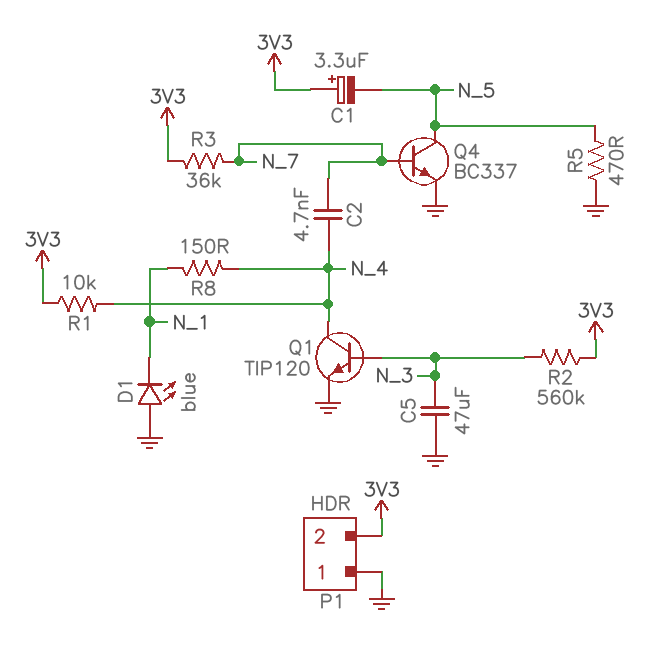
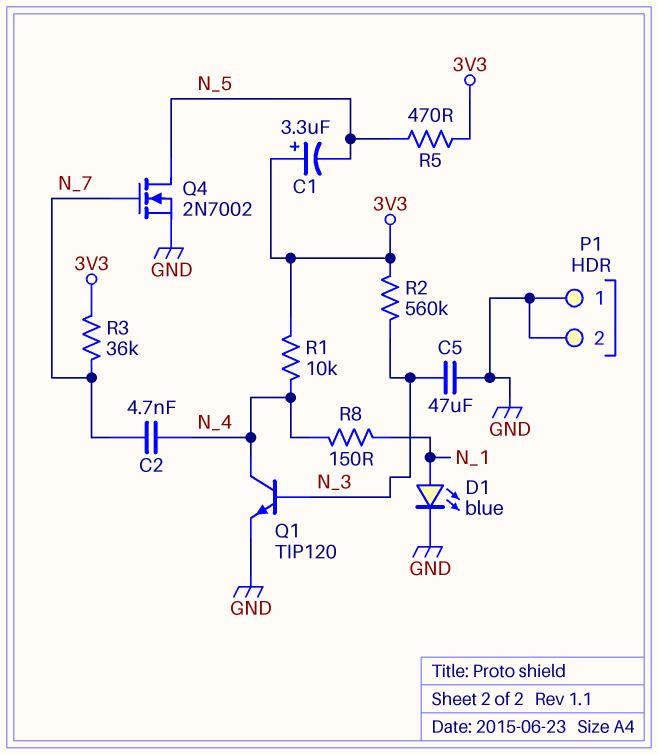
D1: LED blue (A GND, K N_1) -> LED blue (A N_1, K GND)
P1 pin 2: 3V3 -> GND
Q4: NPN BC337 (B N_7, C N_5, E GND) -> NMOS 2N7002 (G N_7, D N_5, S GND)
R5: 470 (GND, N_5) -> 470 (3V3, N_5)

